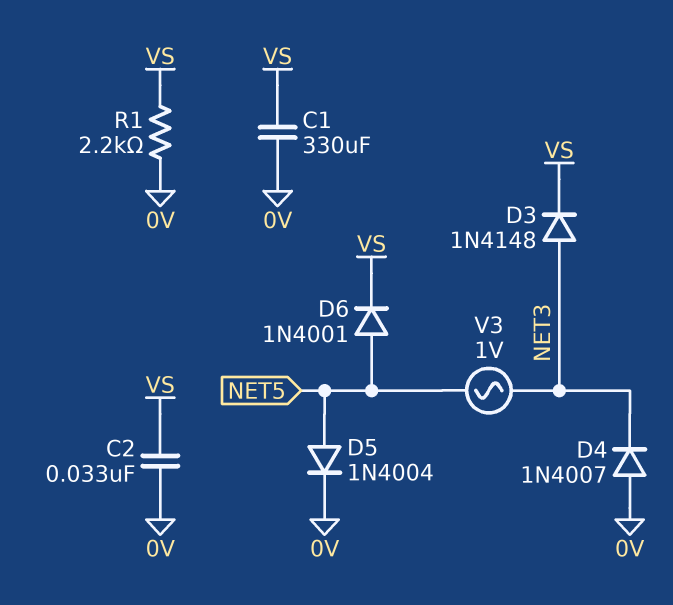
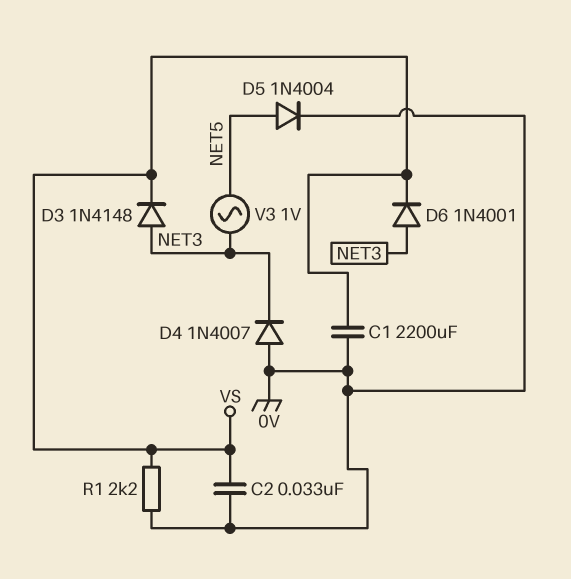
C1: 330uF (0V, VS) -> 2200uF (0V, VS)
D6: diode 1N4001 (A NET5, K VS) -> diode 1N4001 (A NET3, K VS)

